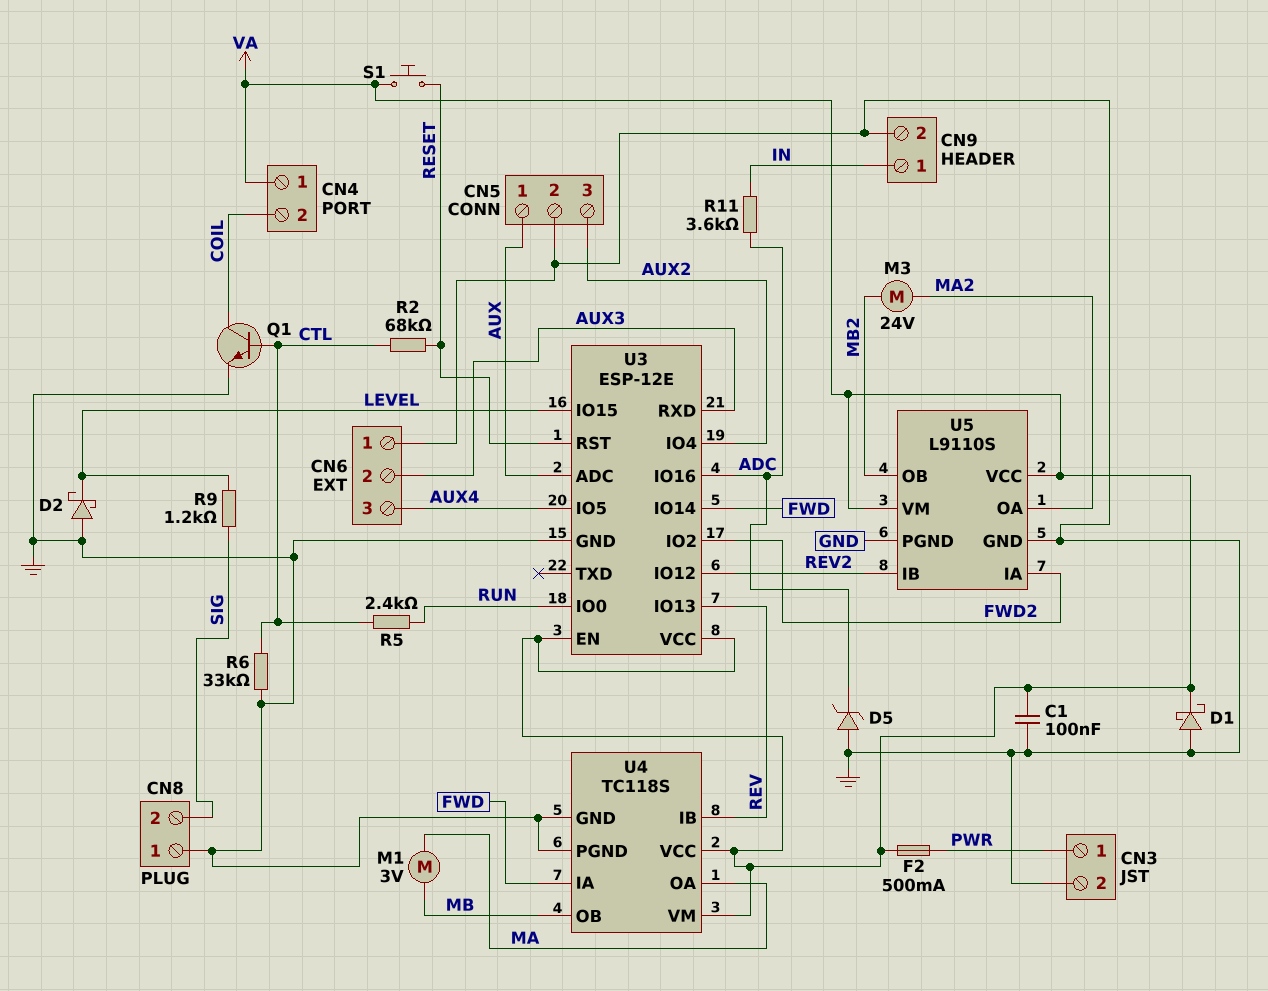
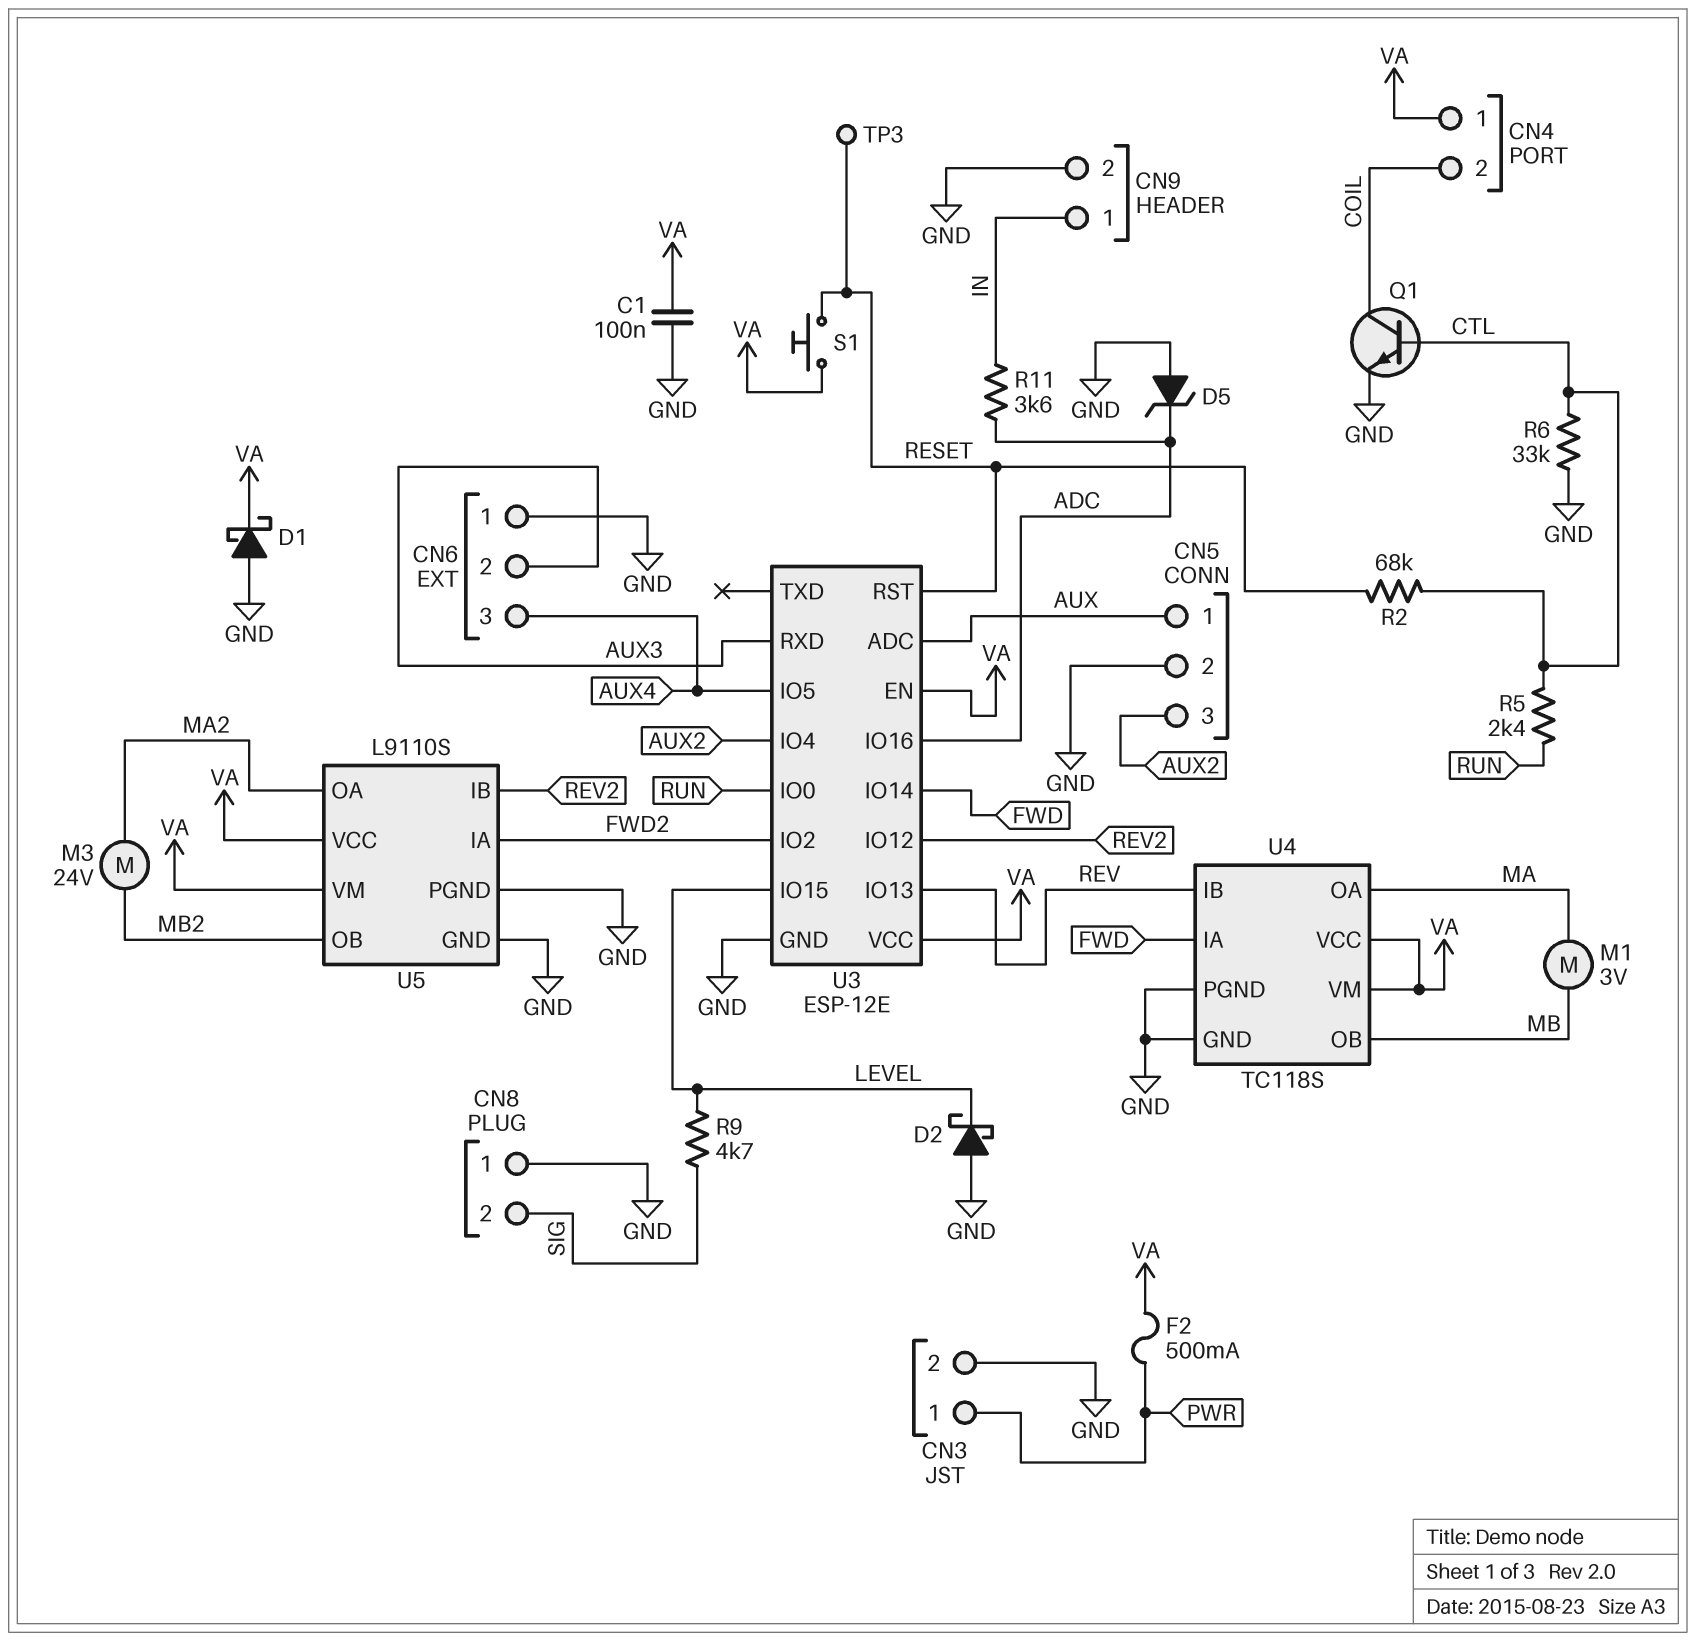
R9: 1.2k (LEVEL, SIG) -> 4.7k (LEVEL, SIG)
TP3: none -> test point (RESET)

